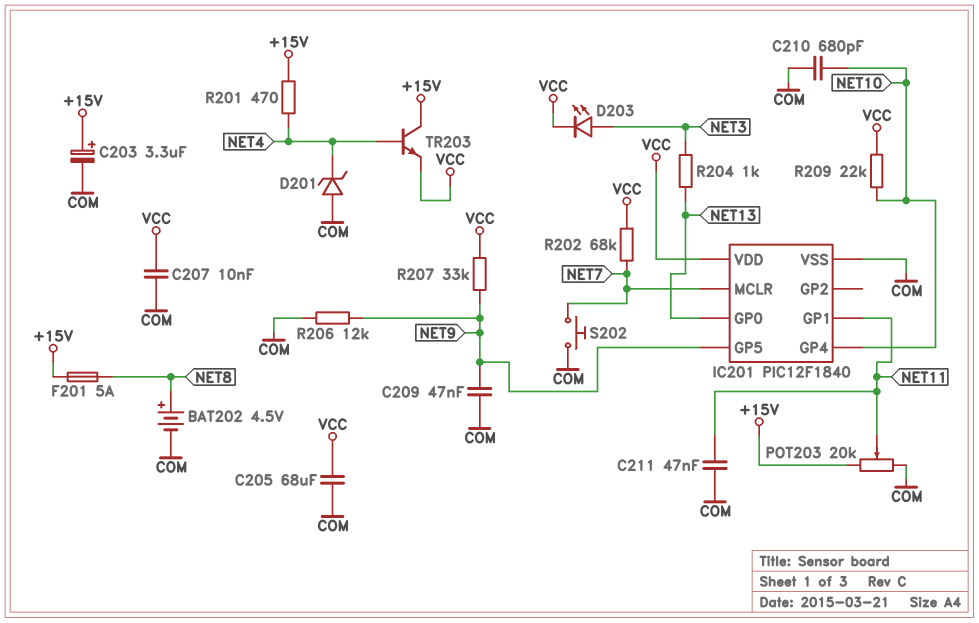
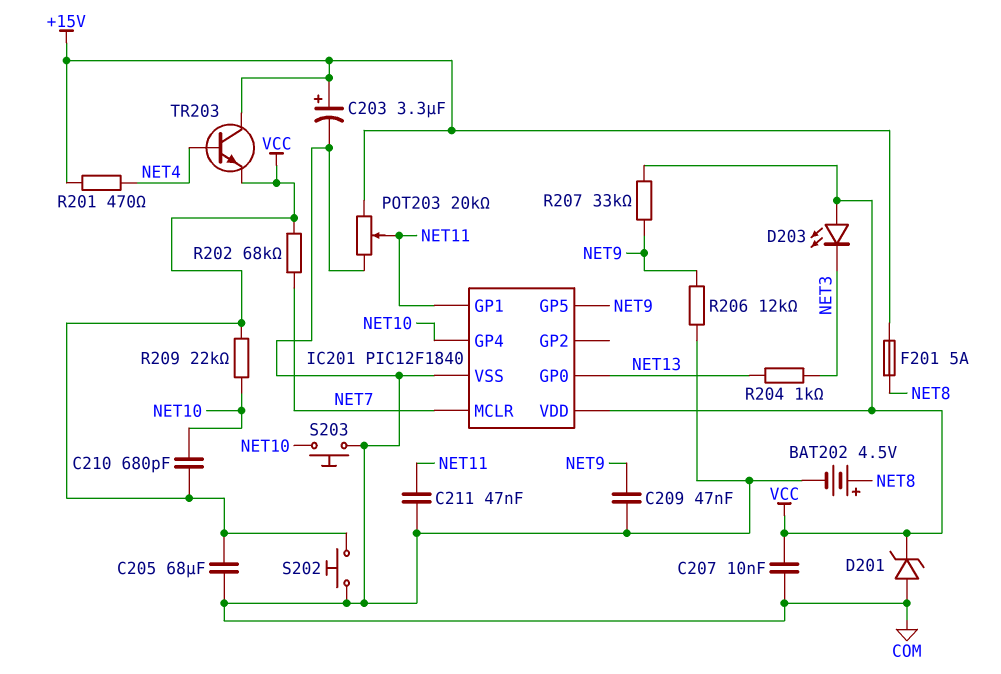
C210: 680pF (COM, NET10) -> 680pF (NET10, VCC)
D201: zener (A COM, K NET4) -> zener (A COM, K VCC)
D203: LED (A NET3, K VCC) -> LED (A VCC, K NET3)
S202: button (COM, NET7) -> button (COM, VCC)
S203: none -> button (COM, NET10)

